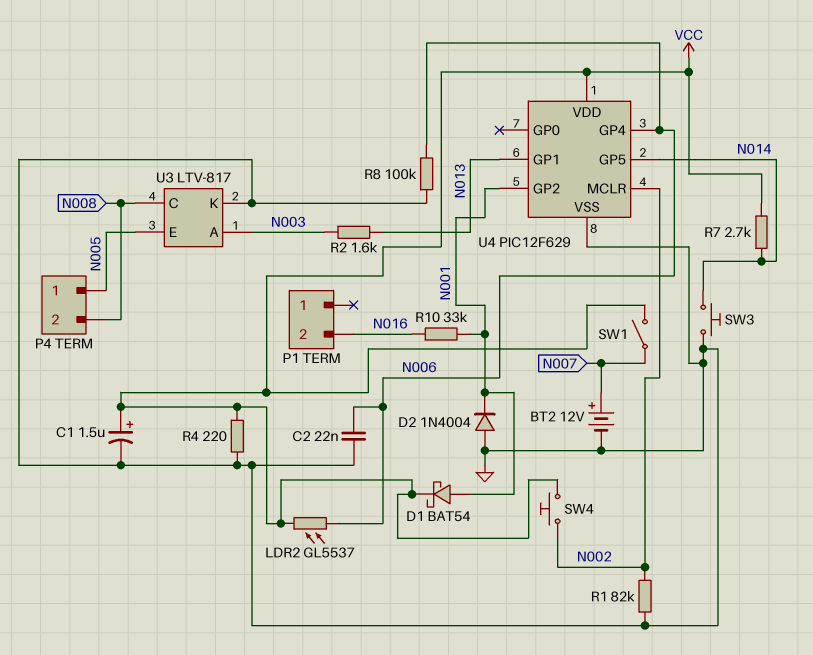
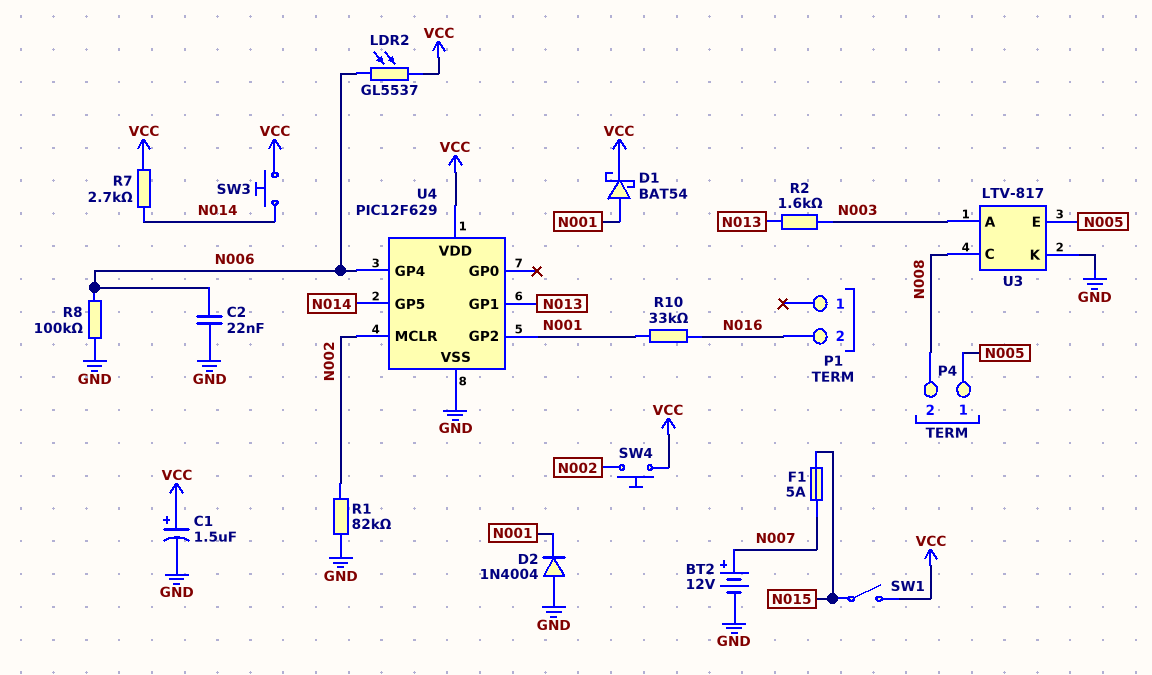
F1: none -> 5A (N007, N015)
R4: 220 (GND, VCC) -> none
SW1: switch (N007, VCC) -> switch (N015, VCC)
SW3: button (GND, N014) -> button (N014, VCC)

